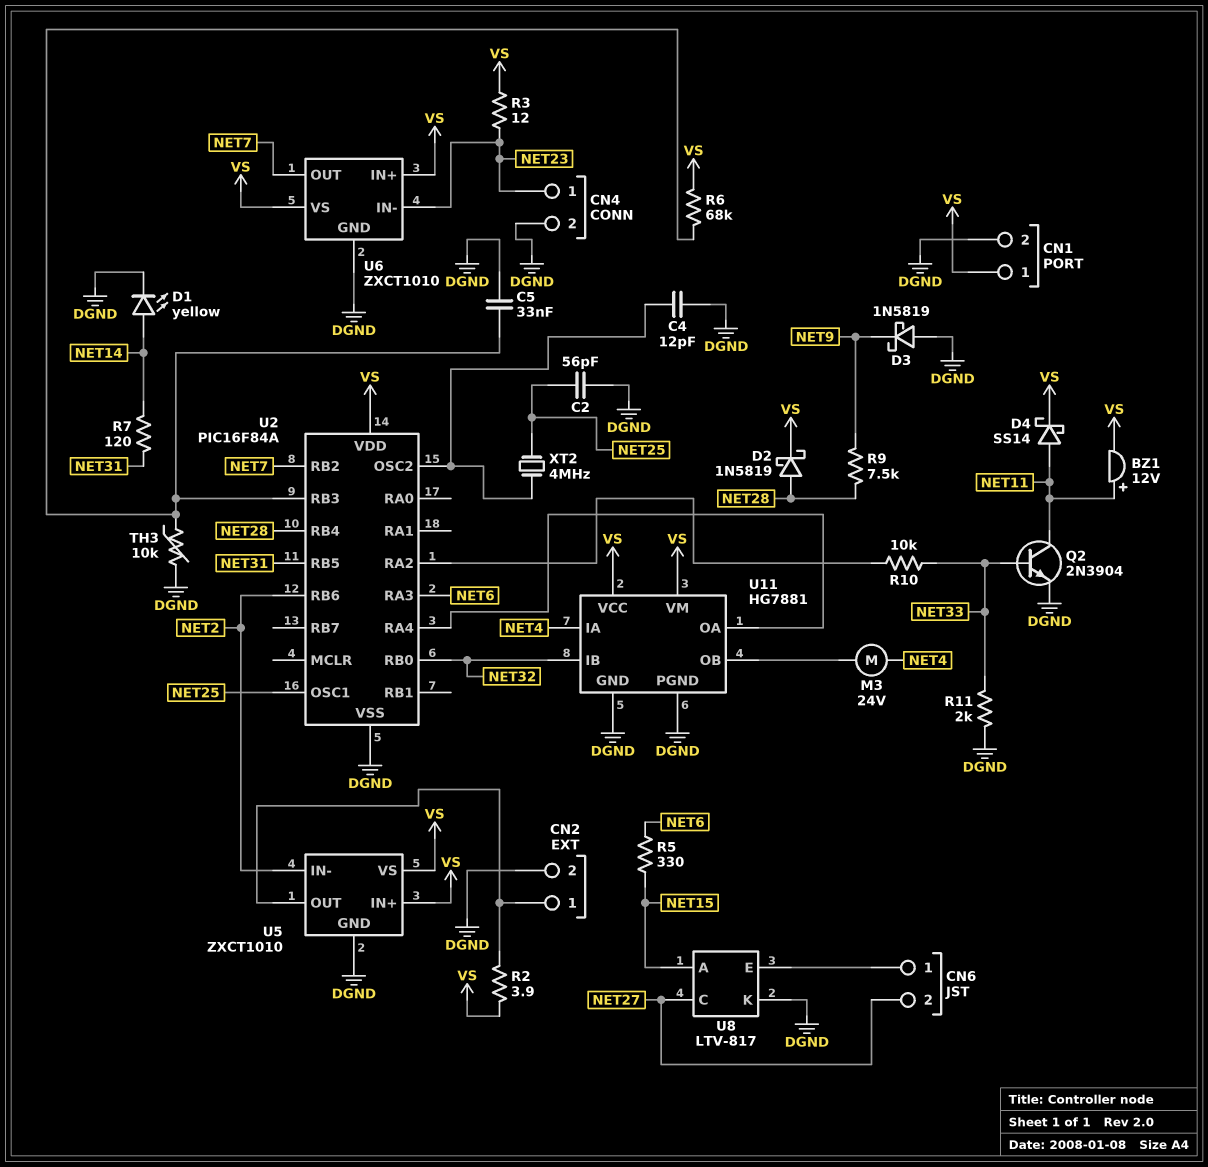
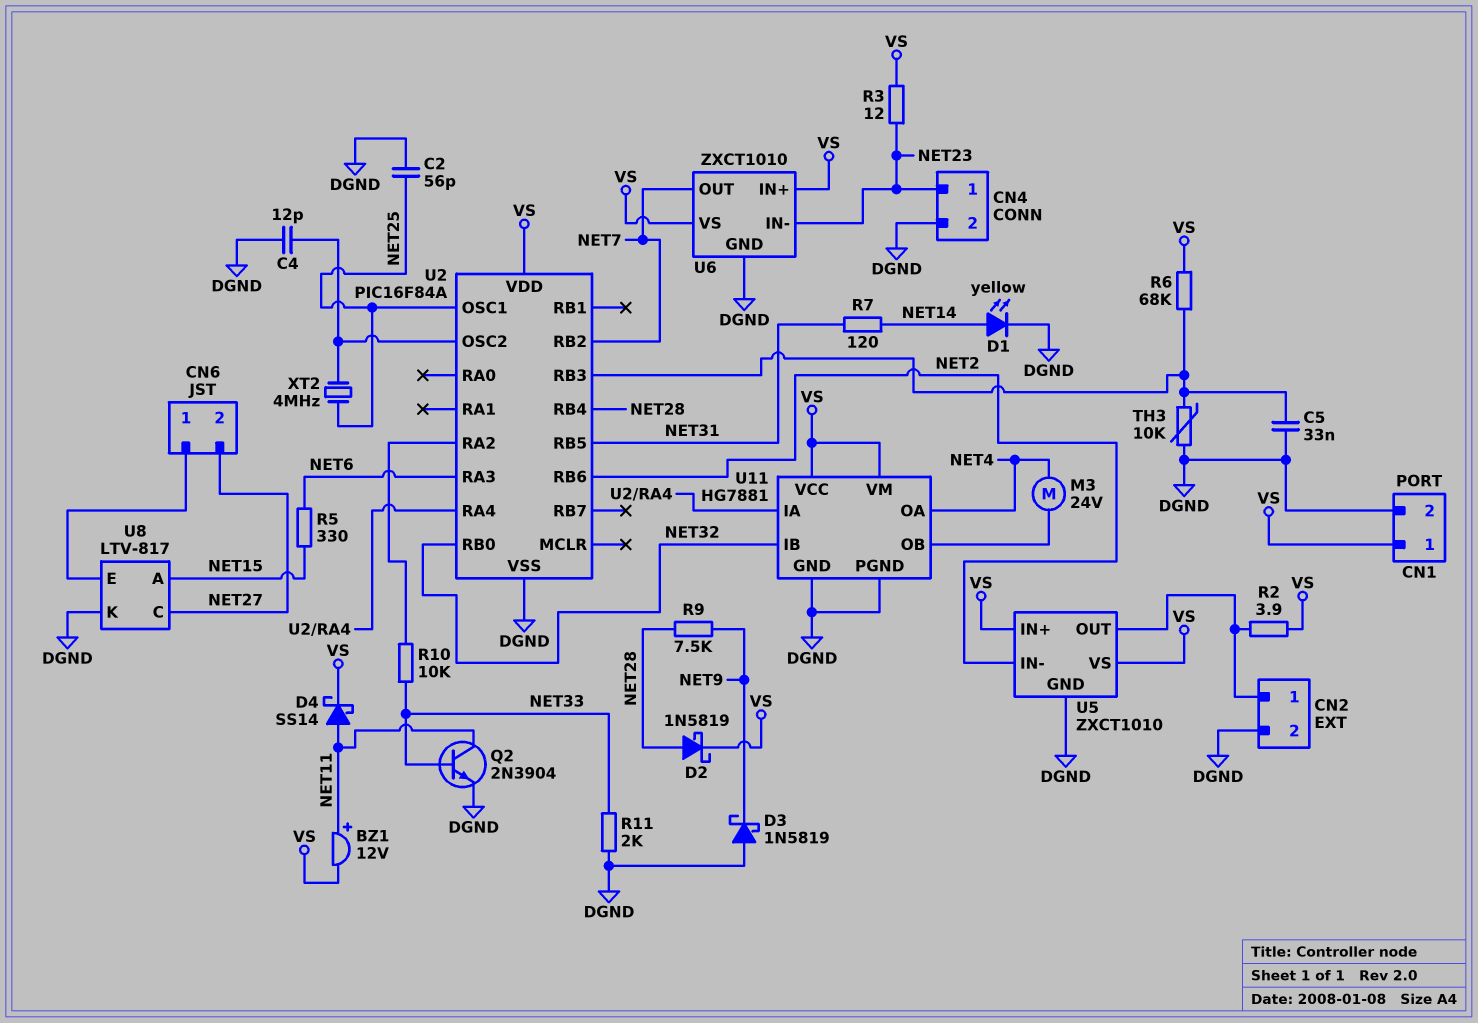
U11 pin IA: NET4 -> U2/RA4
U11 pin OA: U2/RA4 -> NET4

